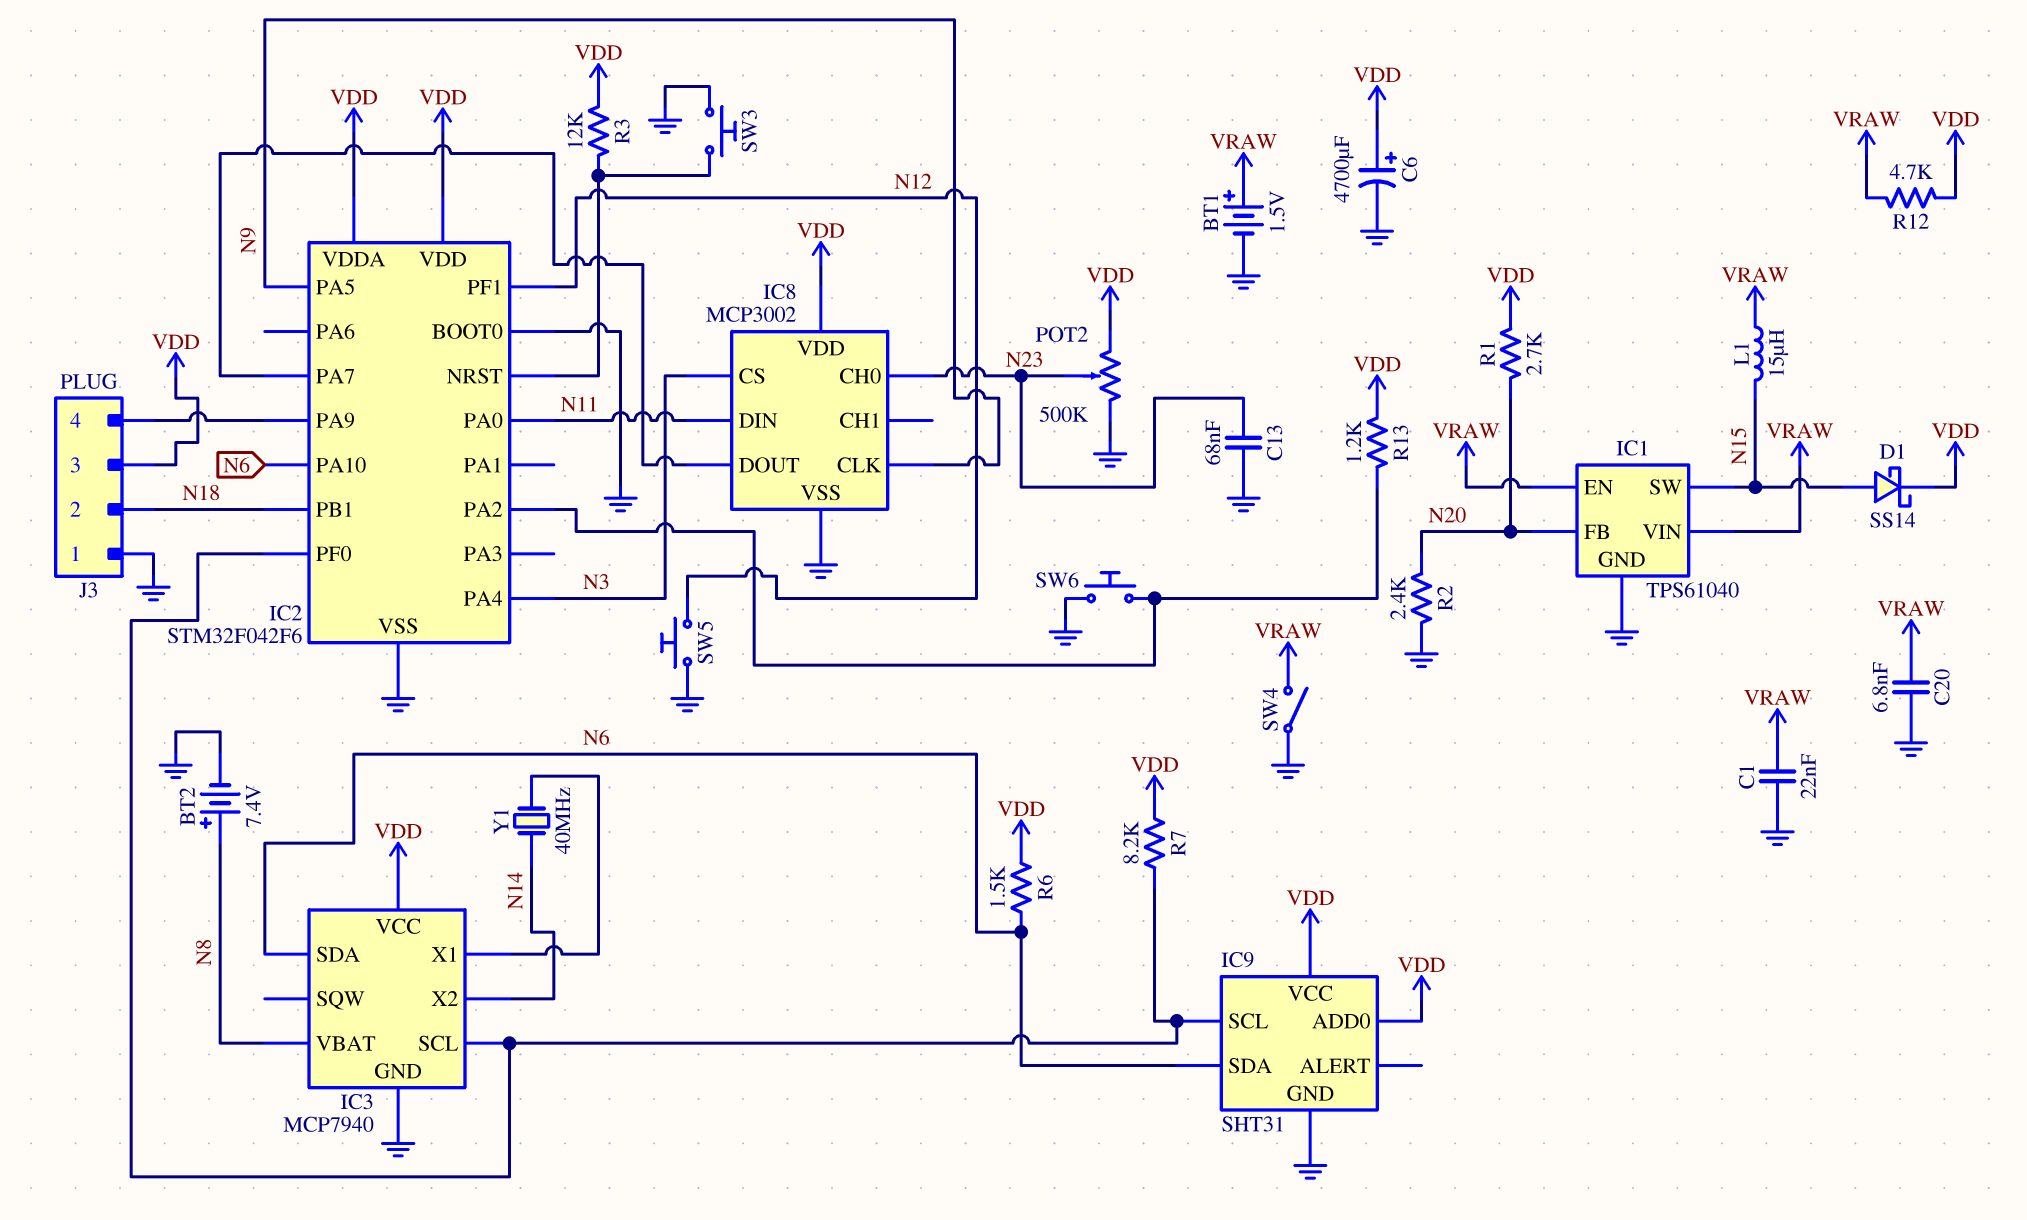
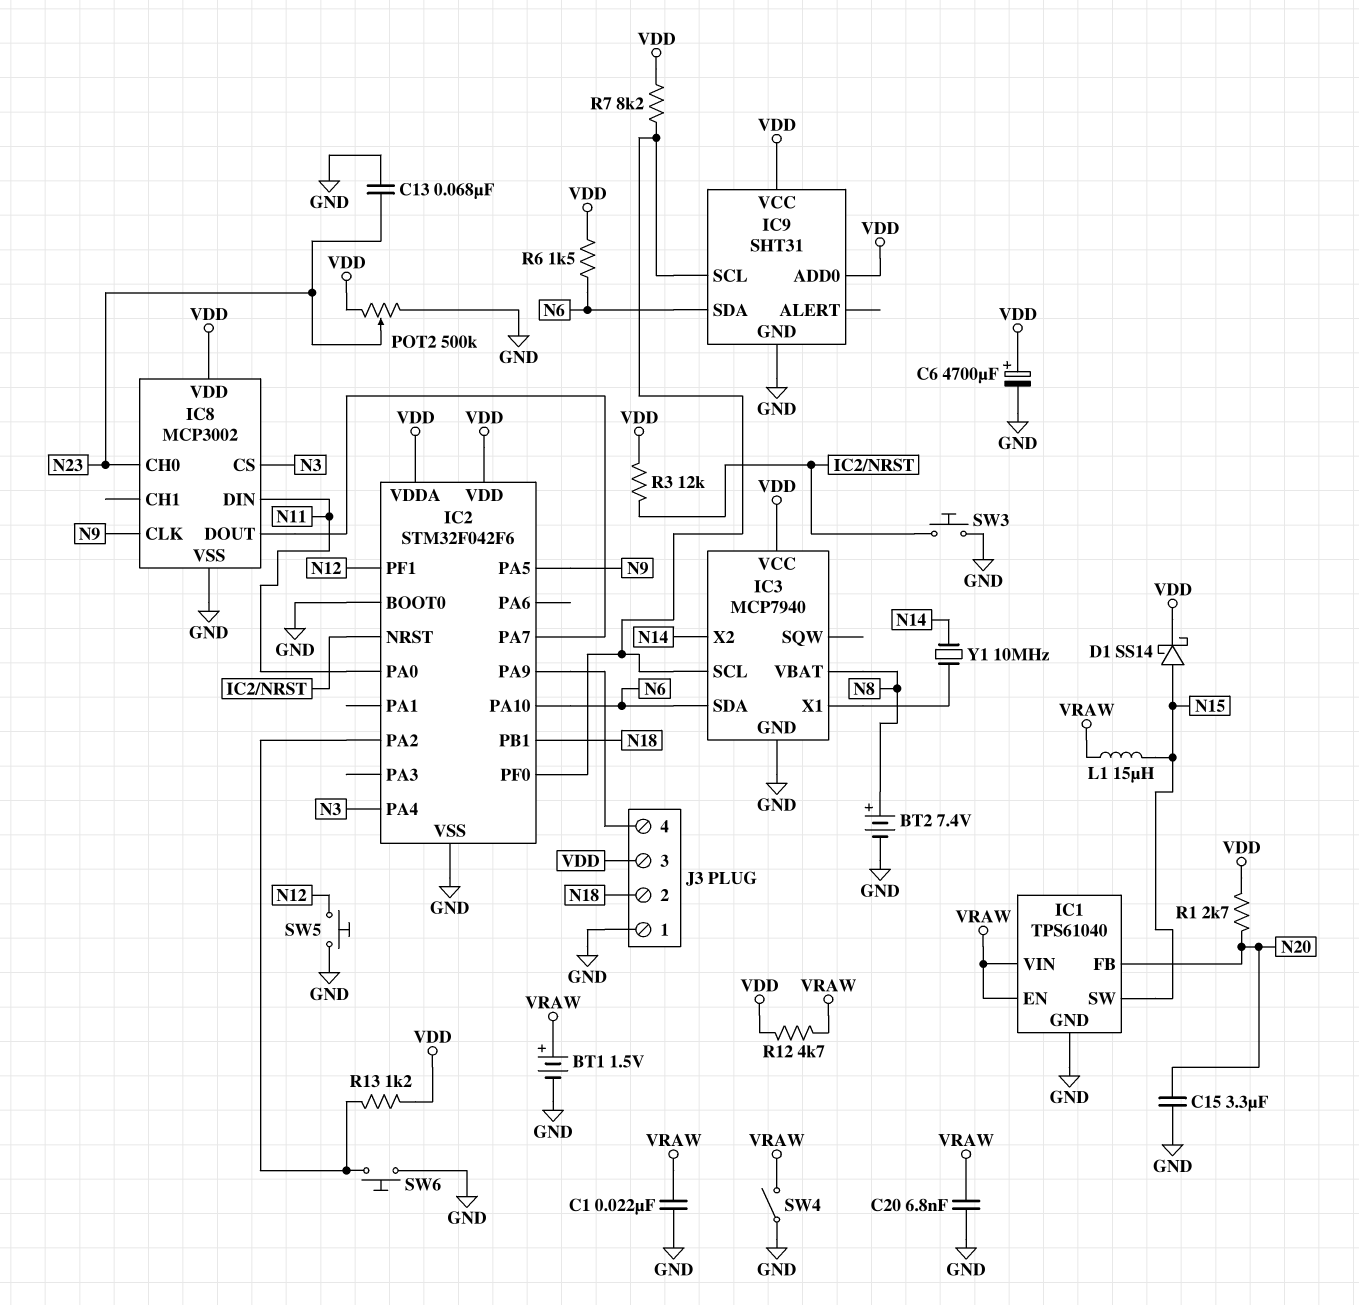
C15: none -> 3.3uF (GND, N20)
R2: 2.4k (GND, N20) -> none
Y1: 40MHz (IC3/X1, N14) -> 10MHz (IC3/X1, N14)

